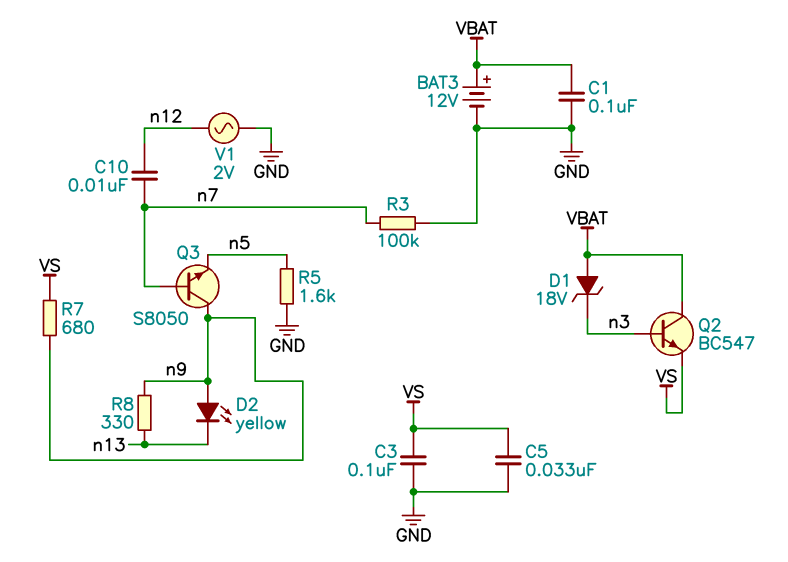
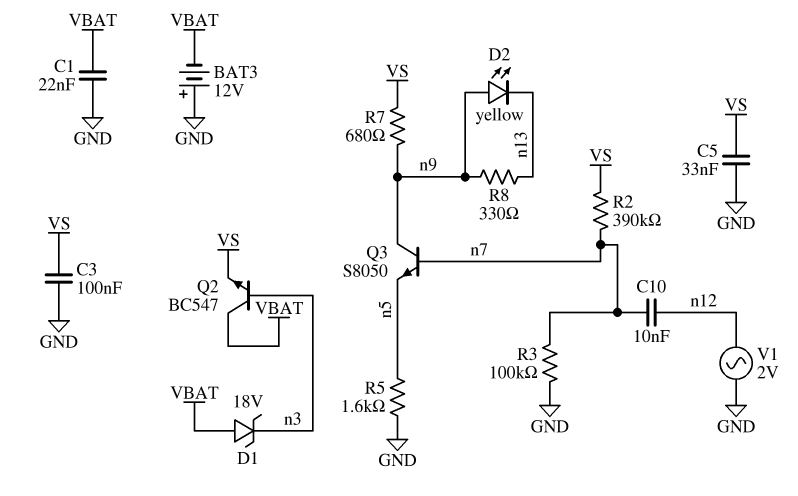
BAT3: 12V (plus VBAT, minus GND) -> 12V (plus GND, minus VBAT)
C1: 100nF (GND, VBAT) -> 22nF (GND, VBAT)
R2: none -> 390k (VS, n7)

